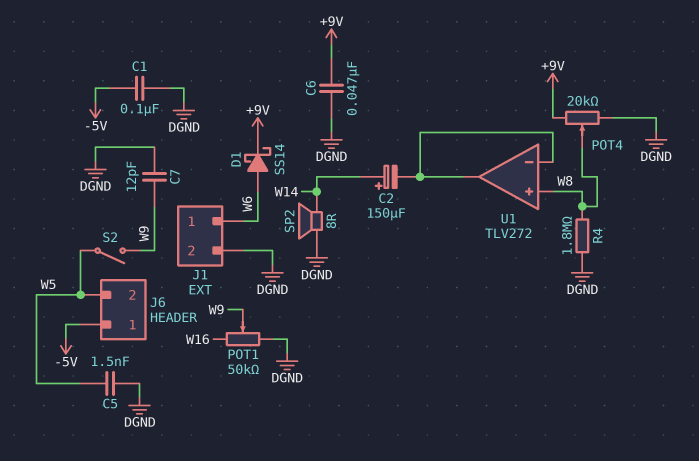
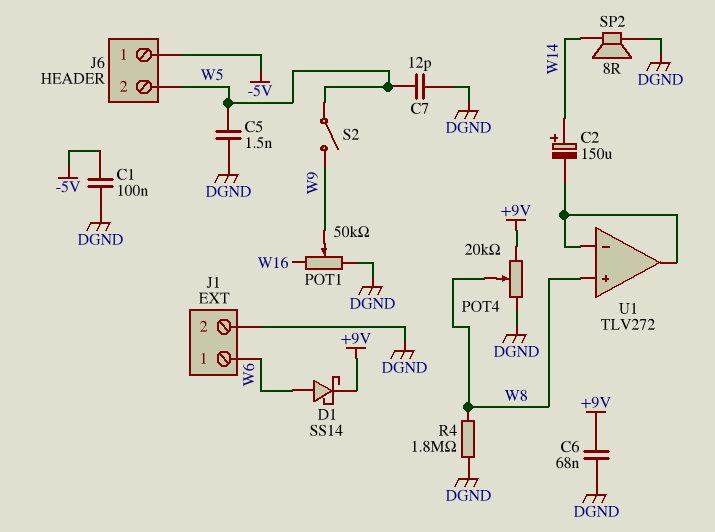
C6: 47nF (+9V, DGND) -> 68nF (+9V, DGND)
C7: 12pF (DGND, W9) -> 12pF (DGND, W5)

